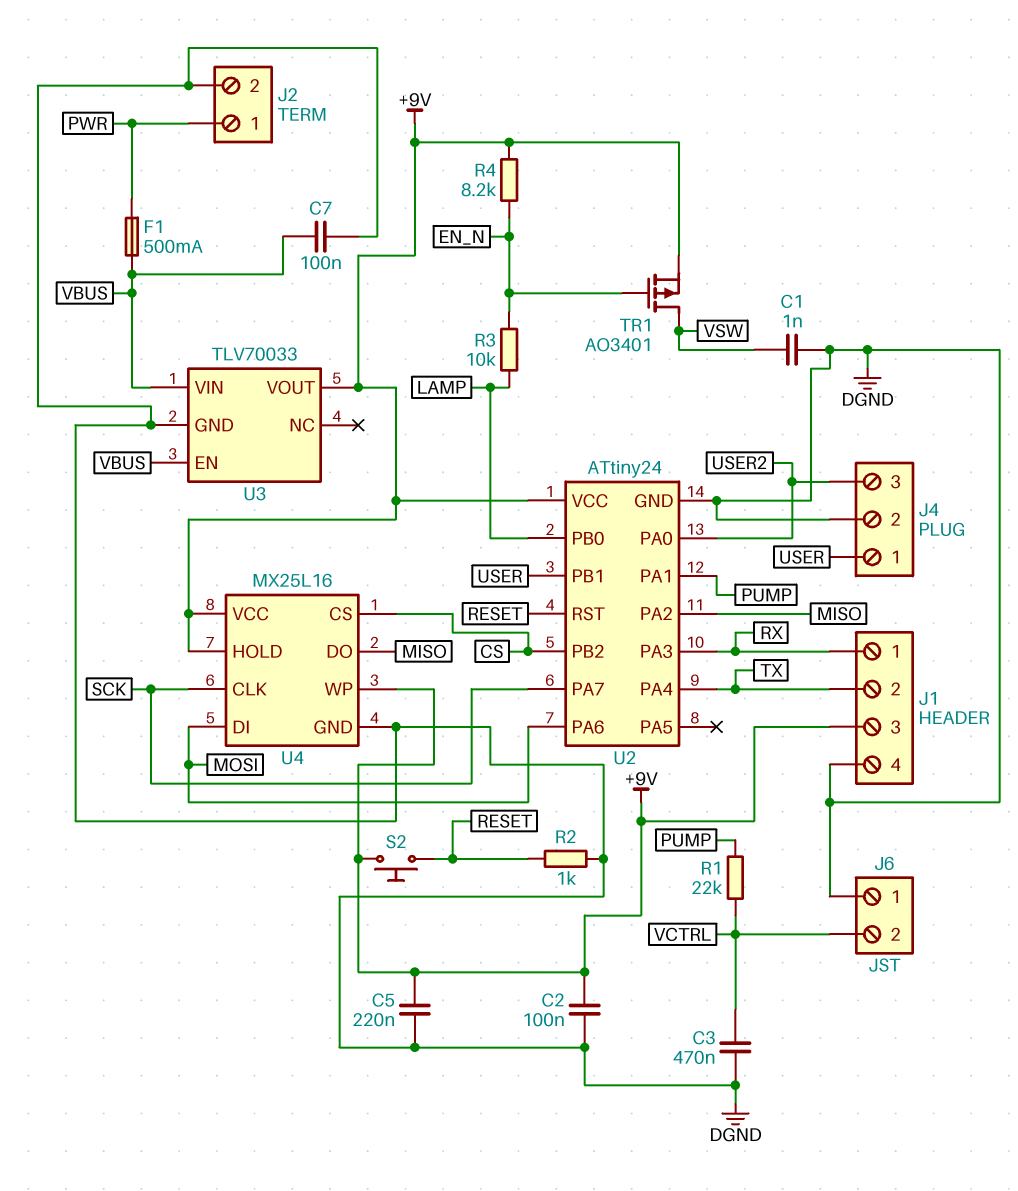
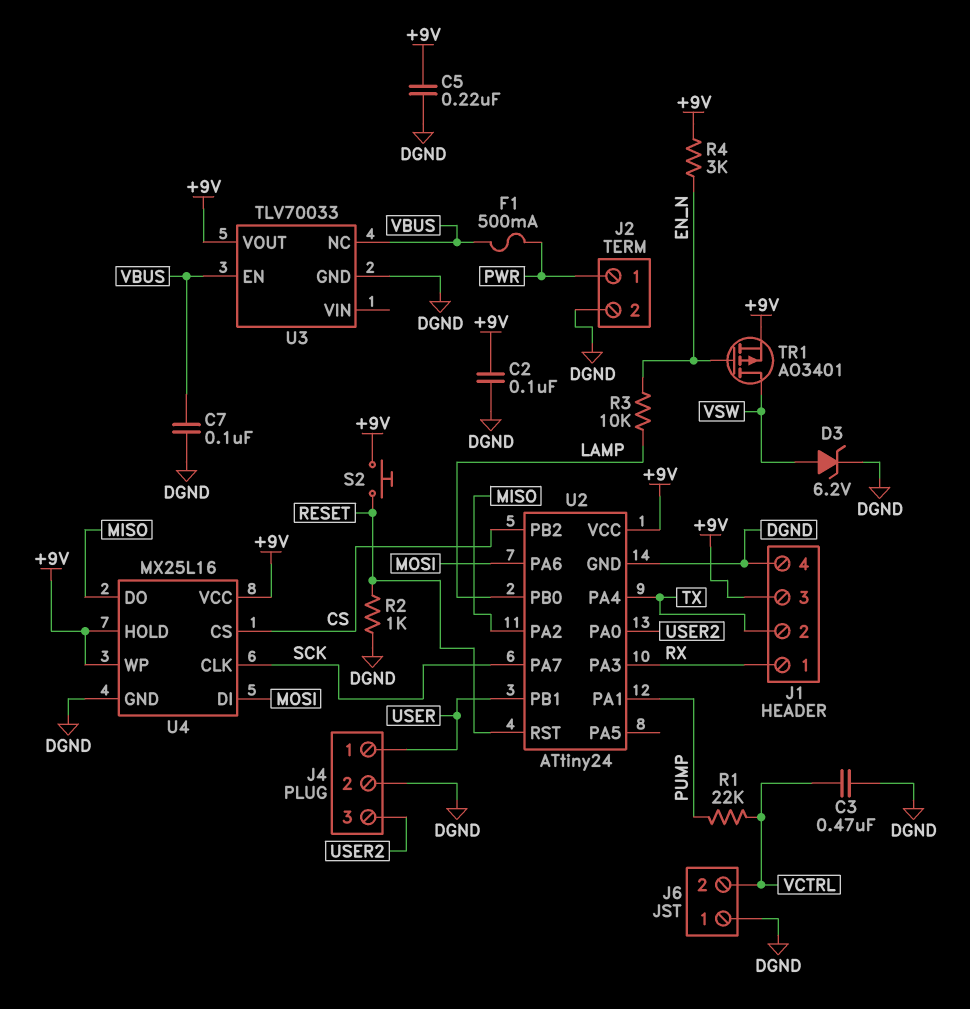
C1: 1nF (DGND, VSW) -> none
D3: none -> zener 6.2V (A VSW, K DGND)
R4: 8.2k (+9V, EN_N) -> 3k (+9V, EN_N)
U3 pin NC: none -> VBUS
U3 pin VIN: VBUS -> none

